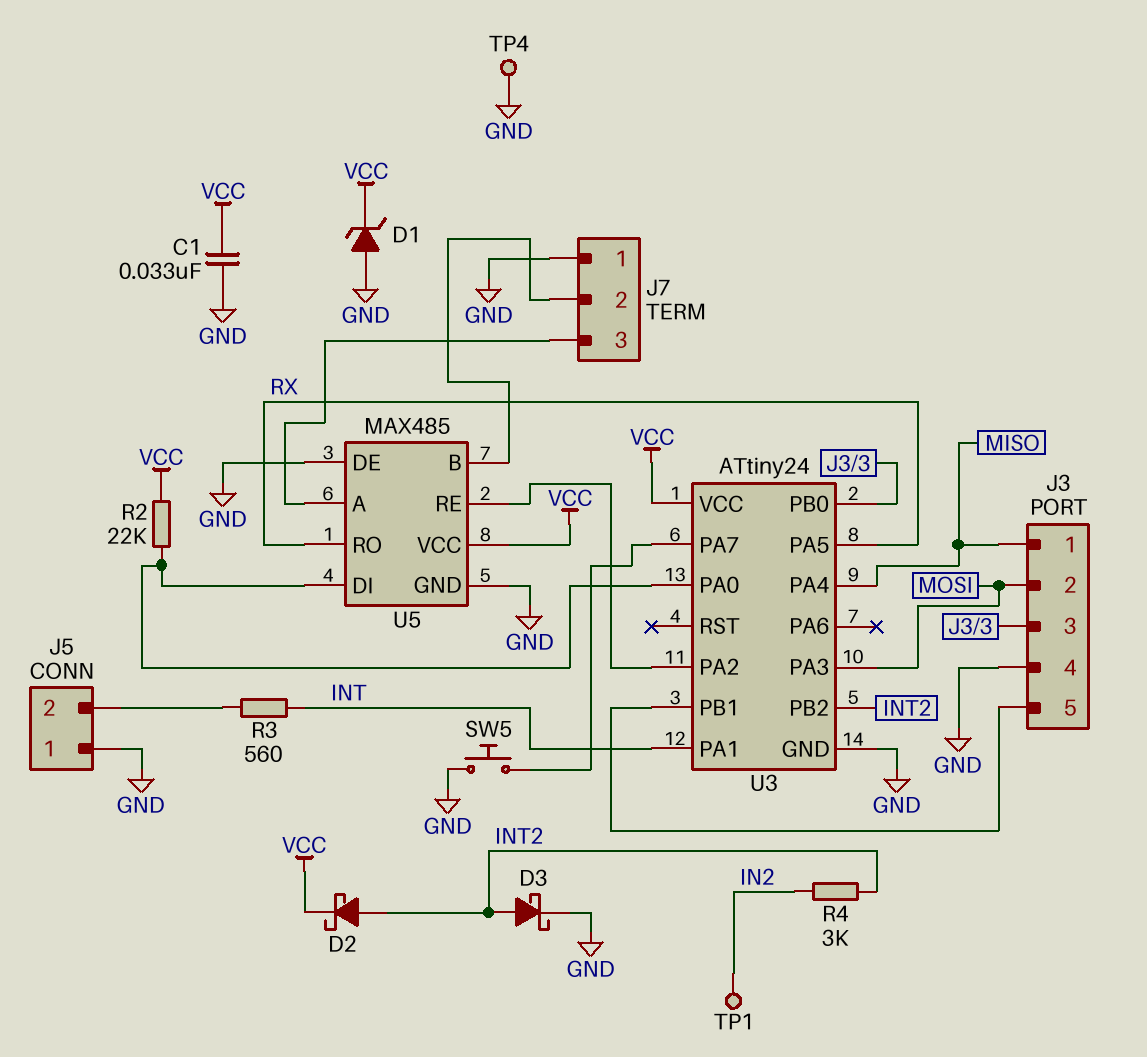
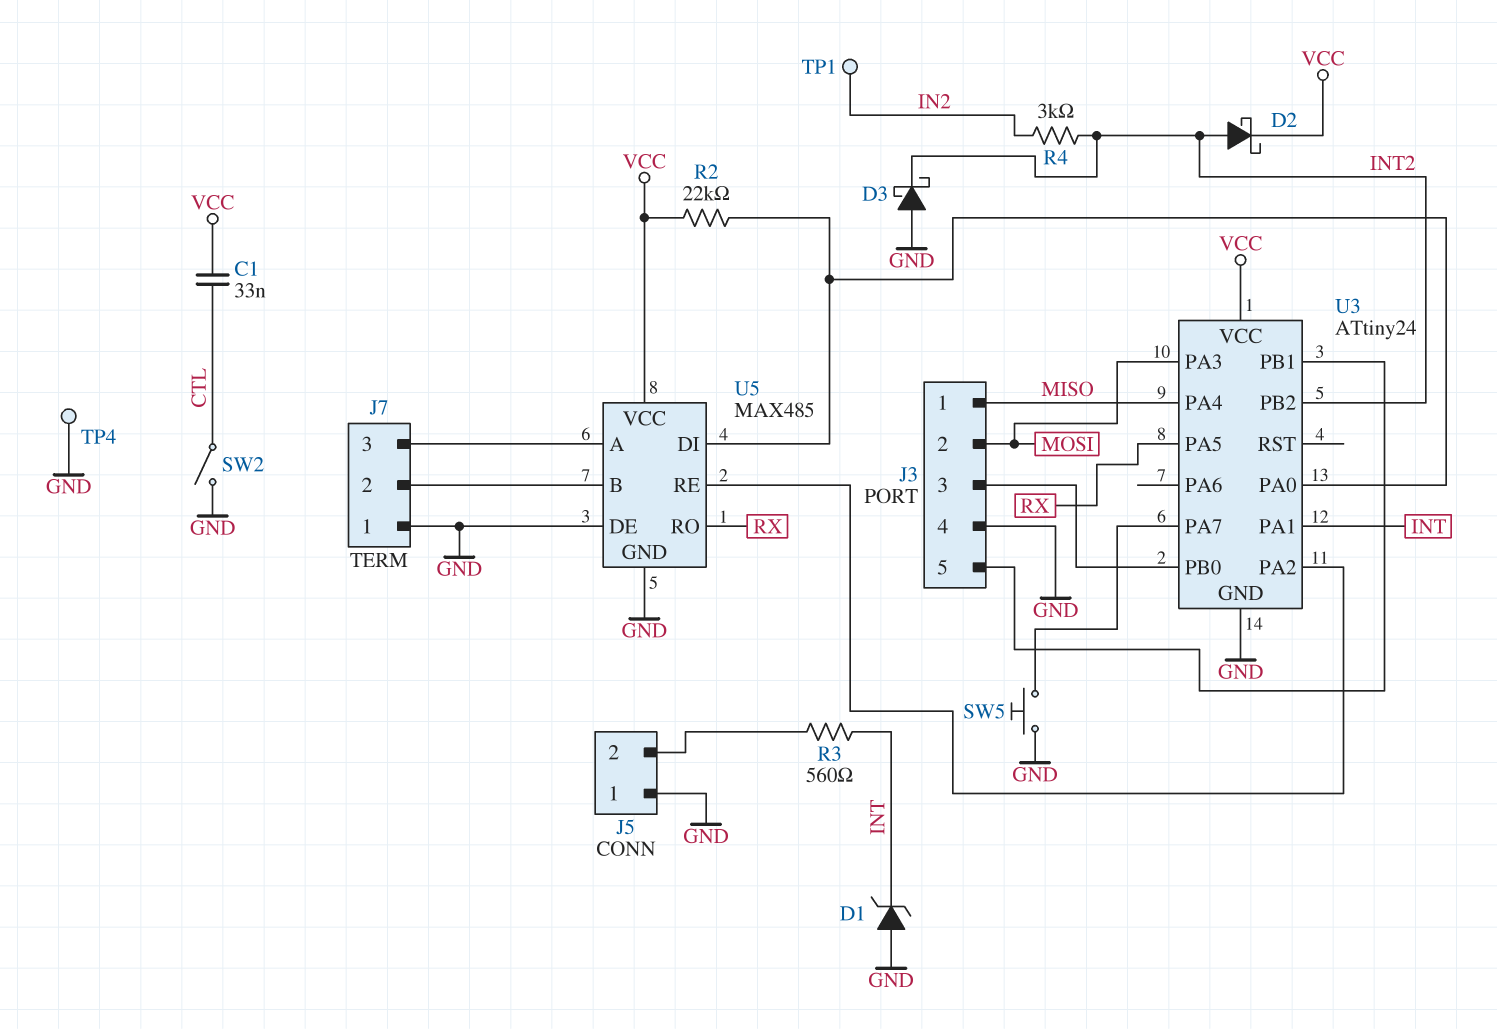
C1: 33nF (GND, VCC) -> 33nF (CTL, VCC)
D1: zener (A GND, K VCC) -> zener (A GND, K INT)
D3: schottky (A INT2, K GND) -> schottky (A GND, K INT2)
SW2: none -> switch (CTL, GND)

